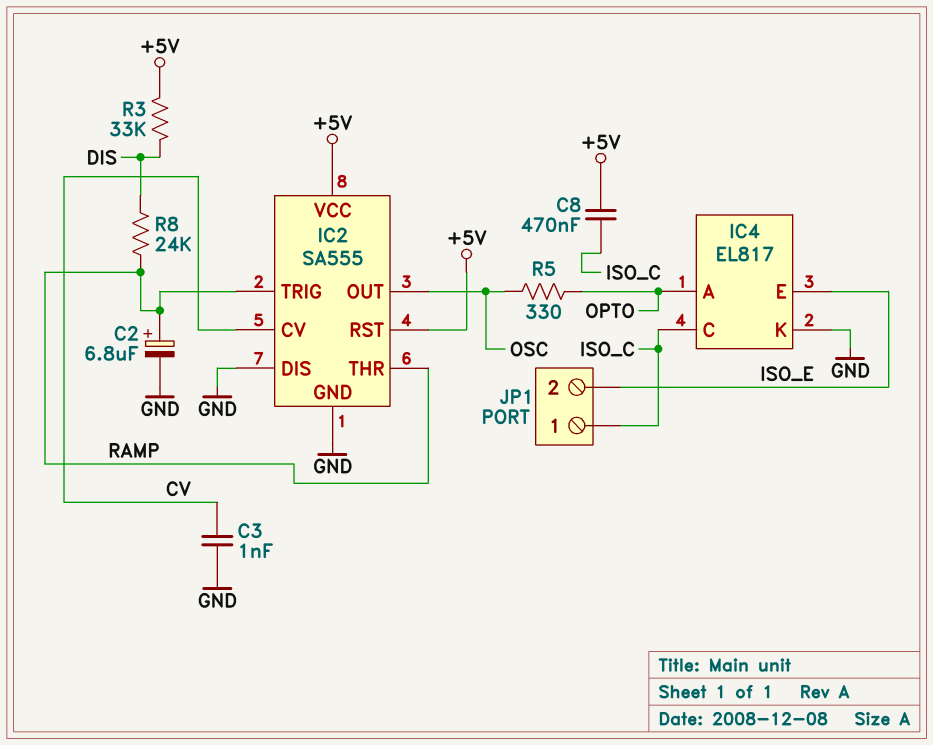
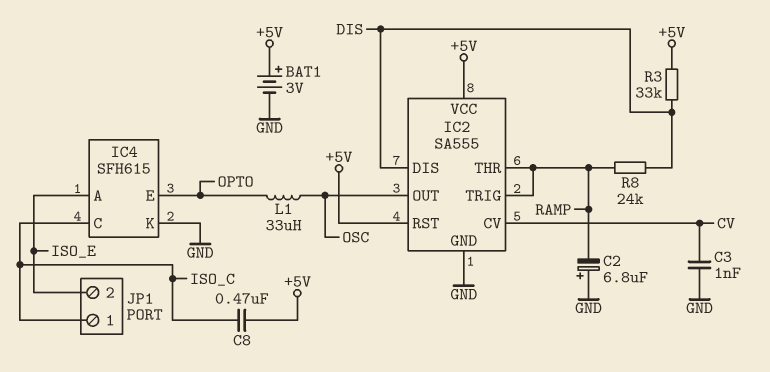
BAT1: none -> 3V (plus +5V, minus GND)
C2: 6.8uF (plus RAMP, minus GND) -> 6.8uF (plus GND, minus RAMP)
IC2 pin DIS: GND -> DIS
IC4: EL817 -> SFH615
IC4 pin A: OPTO -> ISO_E
IC4 pin E: ISO_E -> OPTO
L1: none -> 33uH (OPTO, OSC)
R5: 330 (OPTO, OSC) -> none

